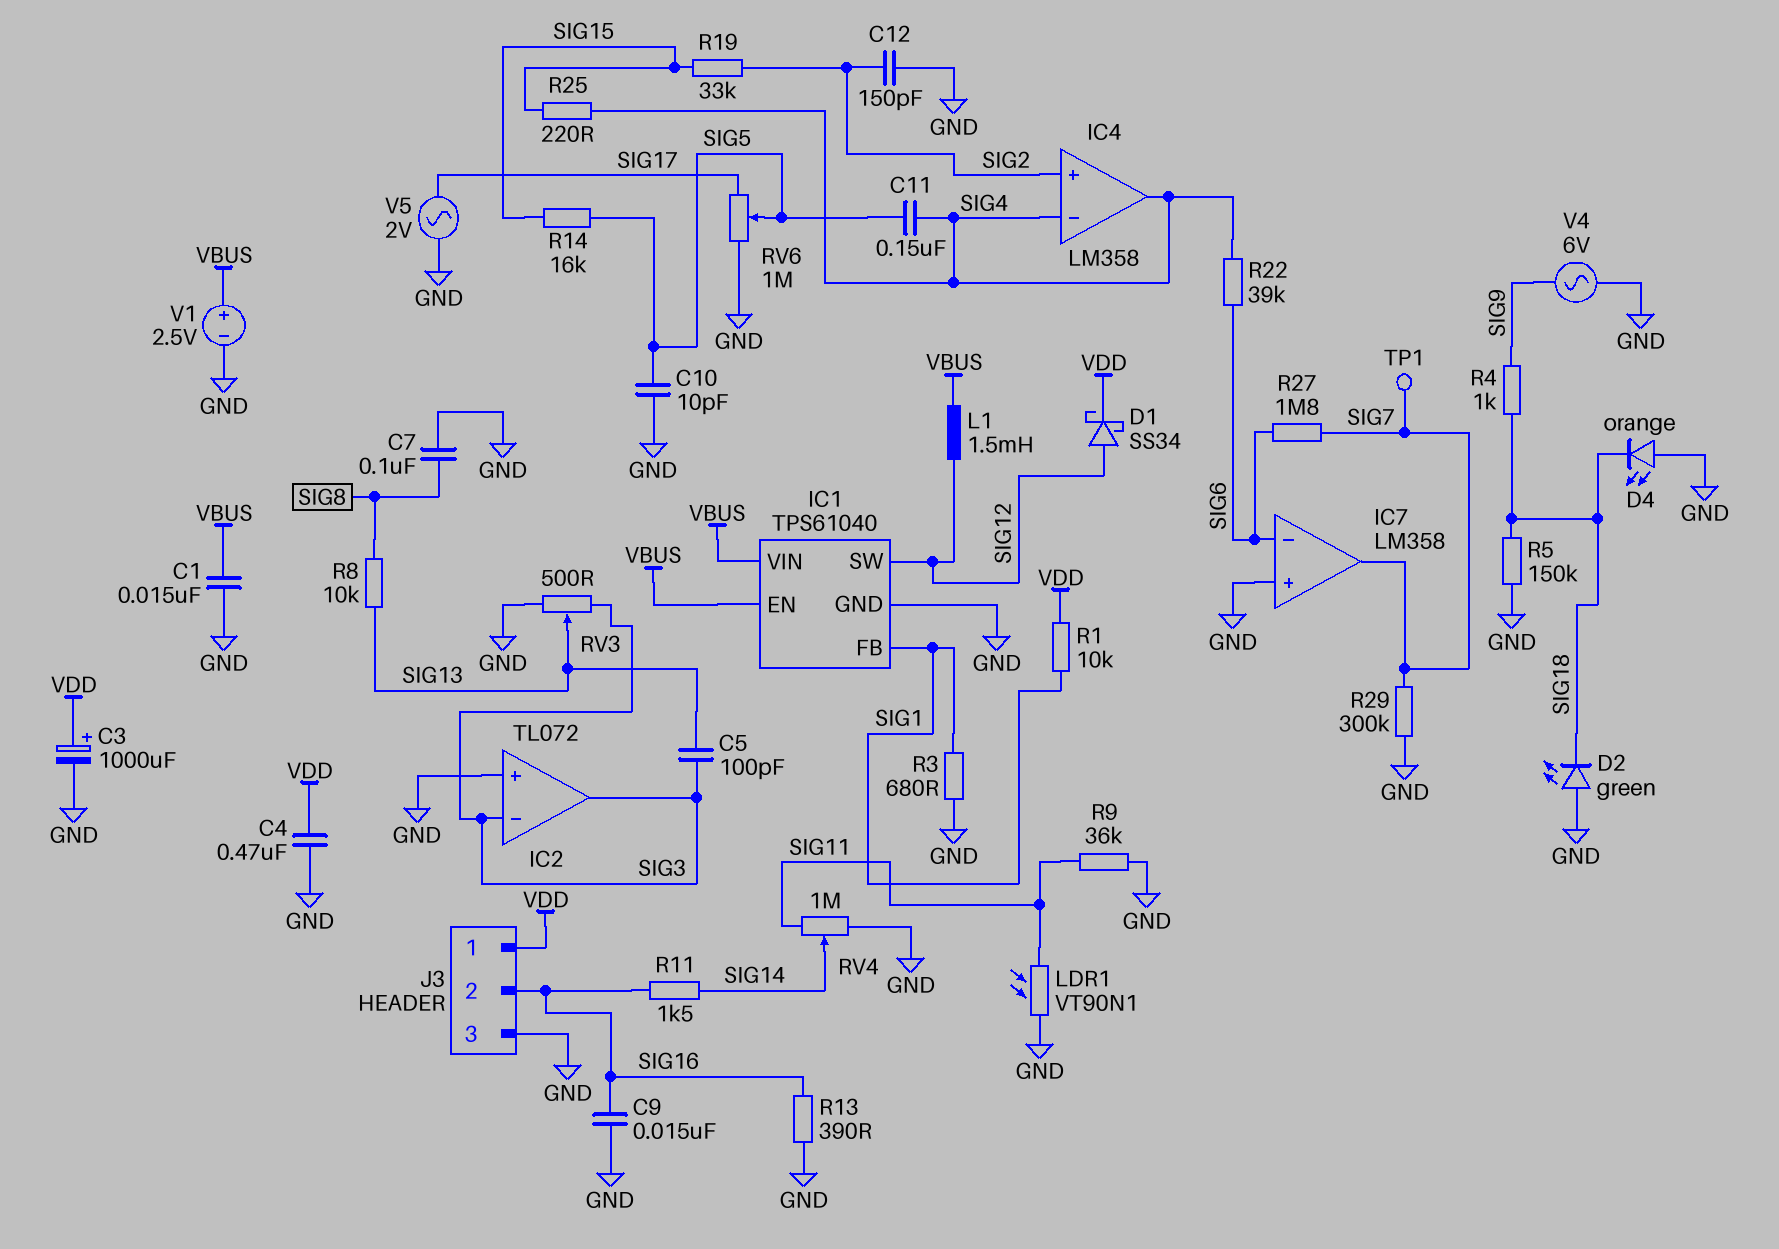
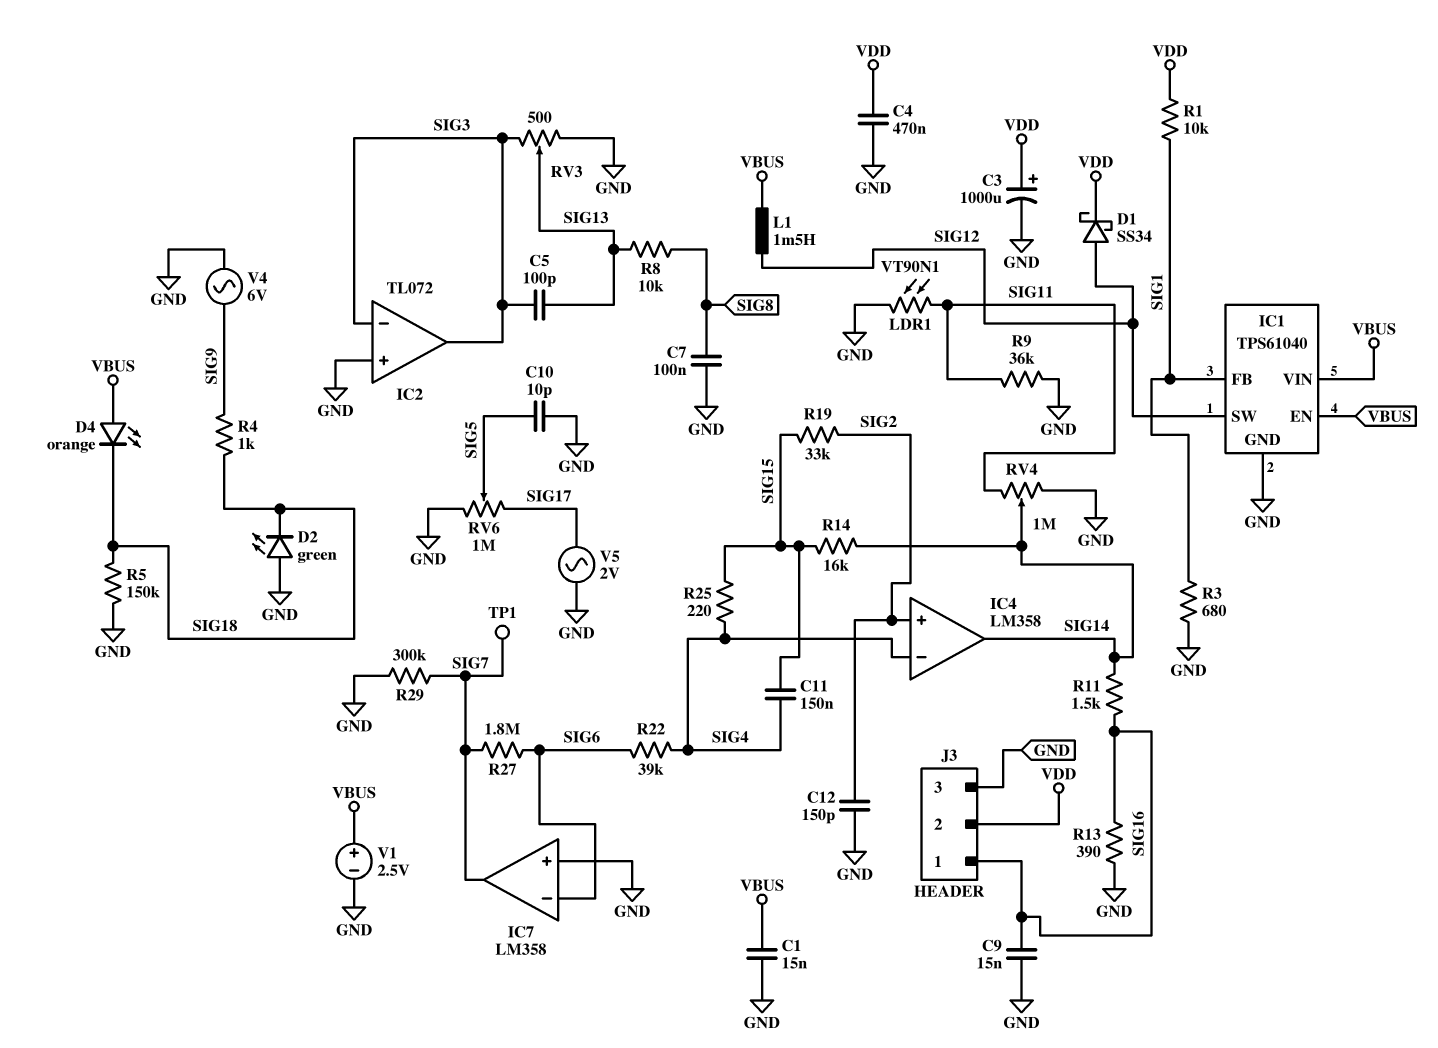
C11: 150nF (SIG4, SIG5) -> 150nF (SIG4, SIG15)
D4: LED orange (A GND, K SIG18) -> LED orange (A VBUS, K SIG18)
IC4 pin out: SIG4 -> SIG14
J3 pin 1: VDD -> SIG16
J3 pin 2: SIG16 -> VDD
R14: 16k (SIG5, SIG15) -> 16k (SIG14, SIG15)

